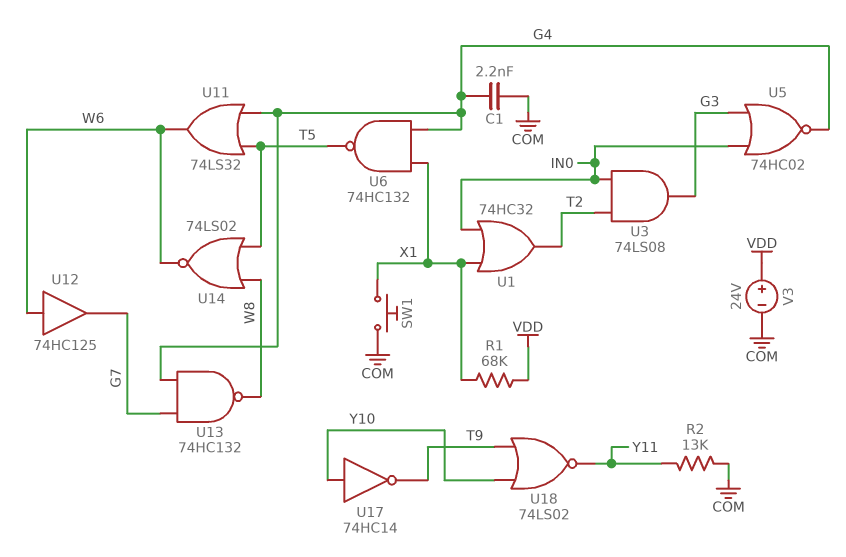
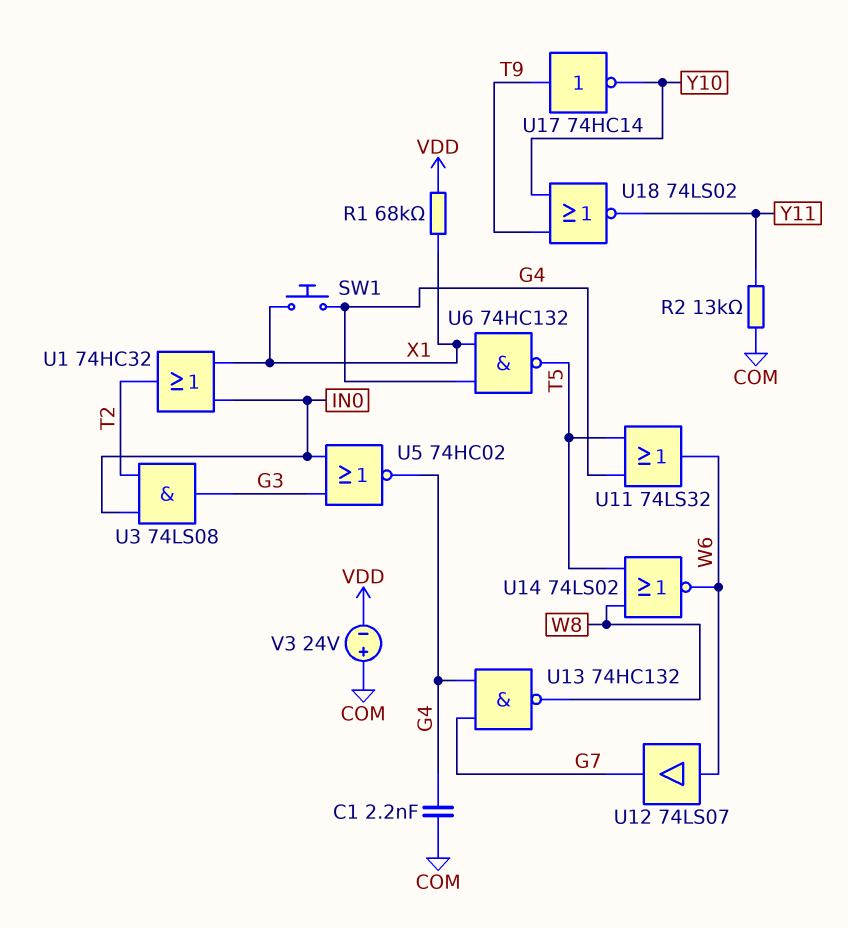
SW1: button (COM, X1) -> button (G4, X1)
U12: buffer 74HC125 (in W6, out G7) -> buffer 74LS07 (in W6, out G7)
U17: NOT 74HC14 (in Y10, out T9) -> NOT 74HC14 (in T9, out Y10)
V3: 24V (plus VDD, minus COM) -> 24V (plus COM, minus VDD)

